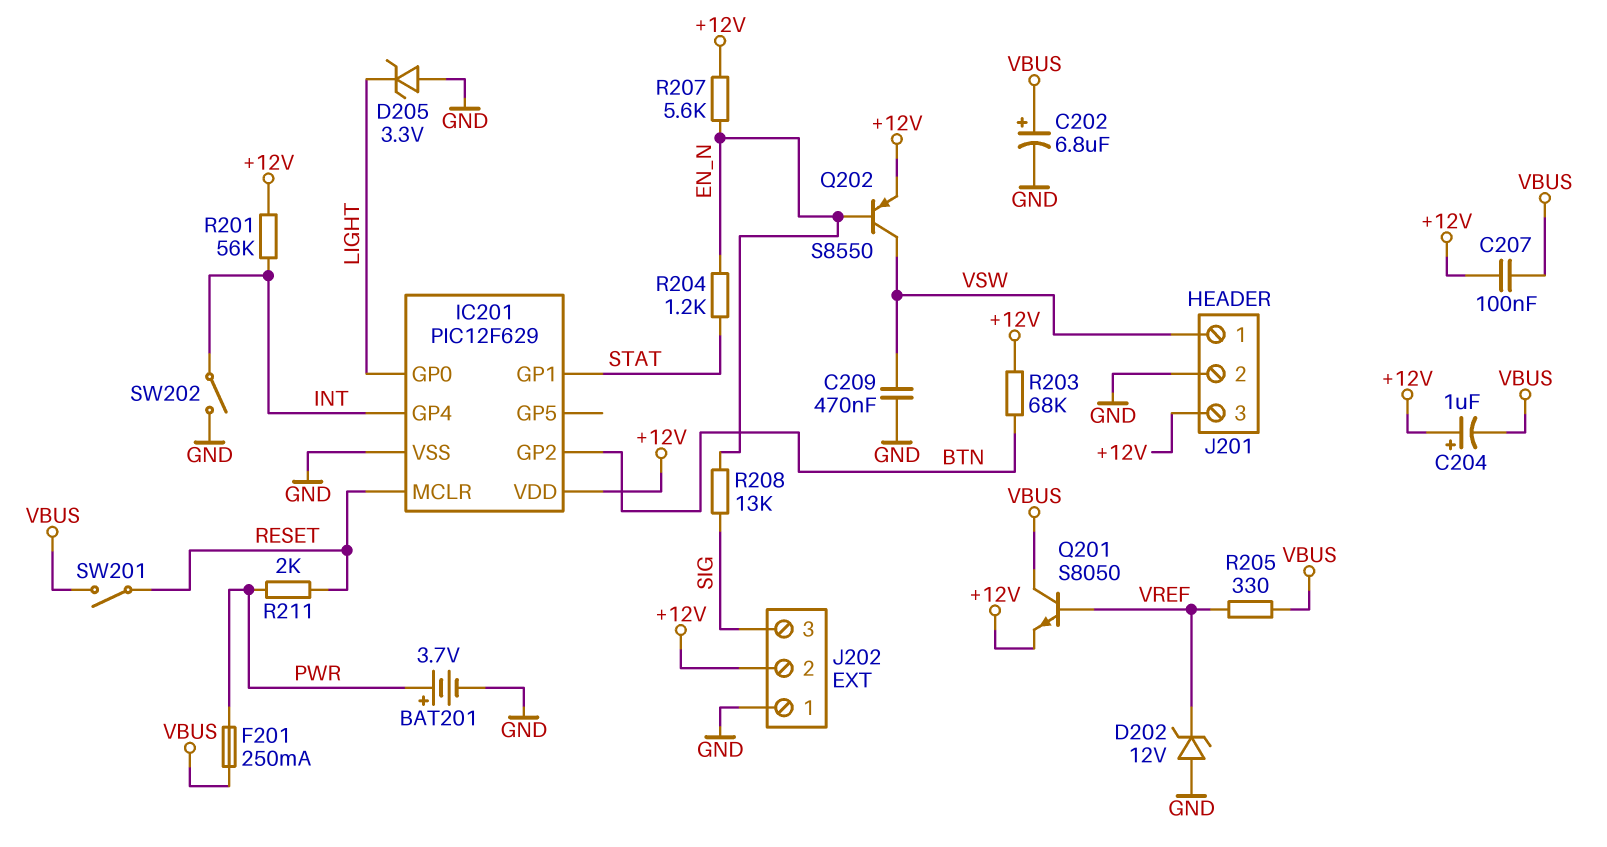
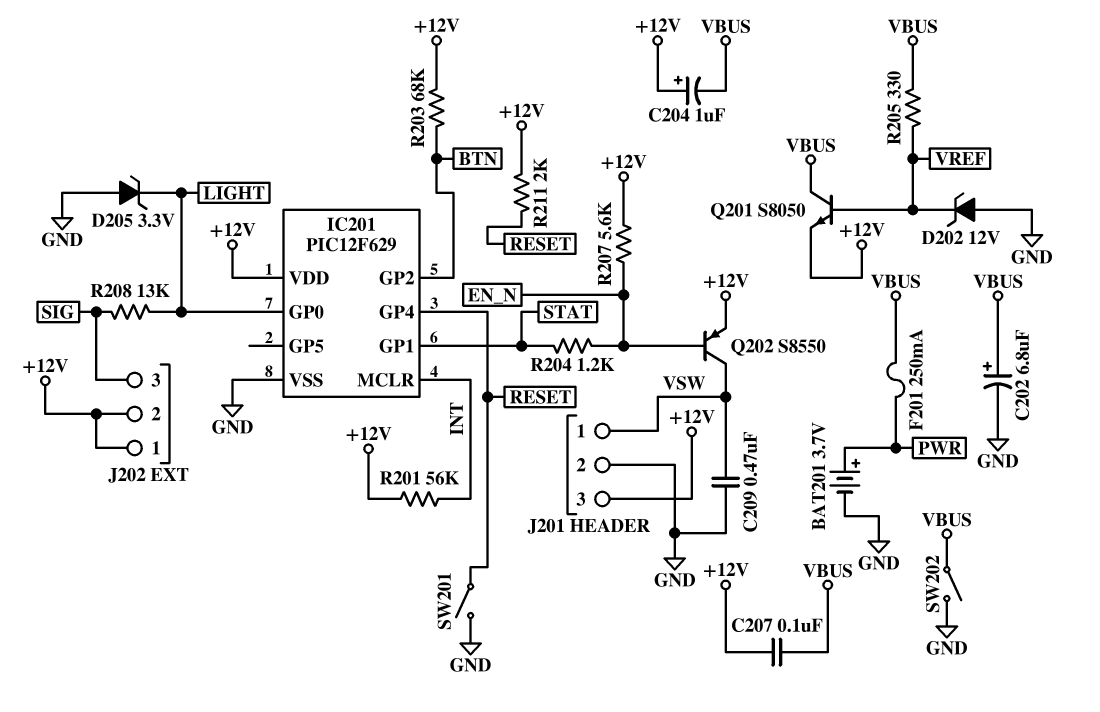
IC201 pin GP4: INT -> RESET
IC201 pin MCLR: RESET -> INT
J202 pin 1: GND -> +12V
R208: 13k (EN_N, SIG) -> 13k (LIGHT, SIG)
R211: 2k (PWR, RESET) -> 2k (+12V, RESET)
SW201: switch (RESET, VBUS) -> switch (GND, RESET)
SW202: switch (GND, INT) -> switch (GND, VBUS)

